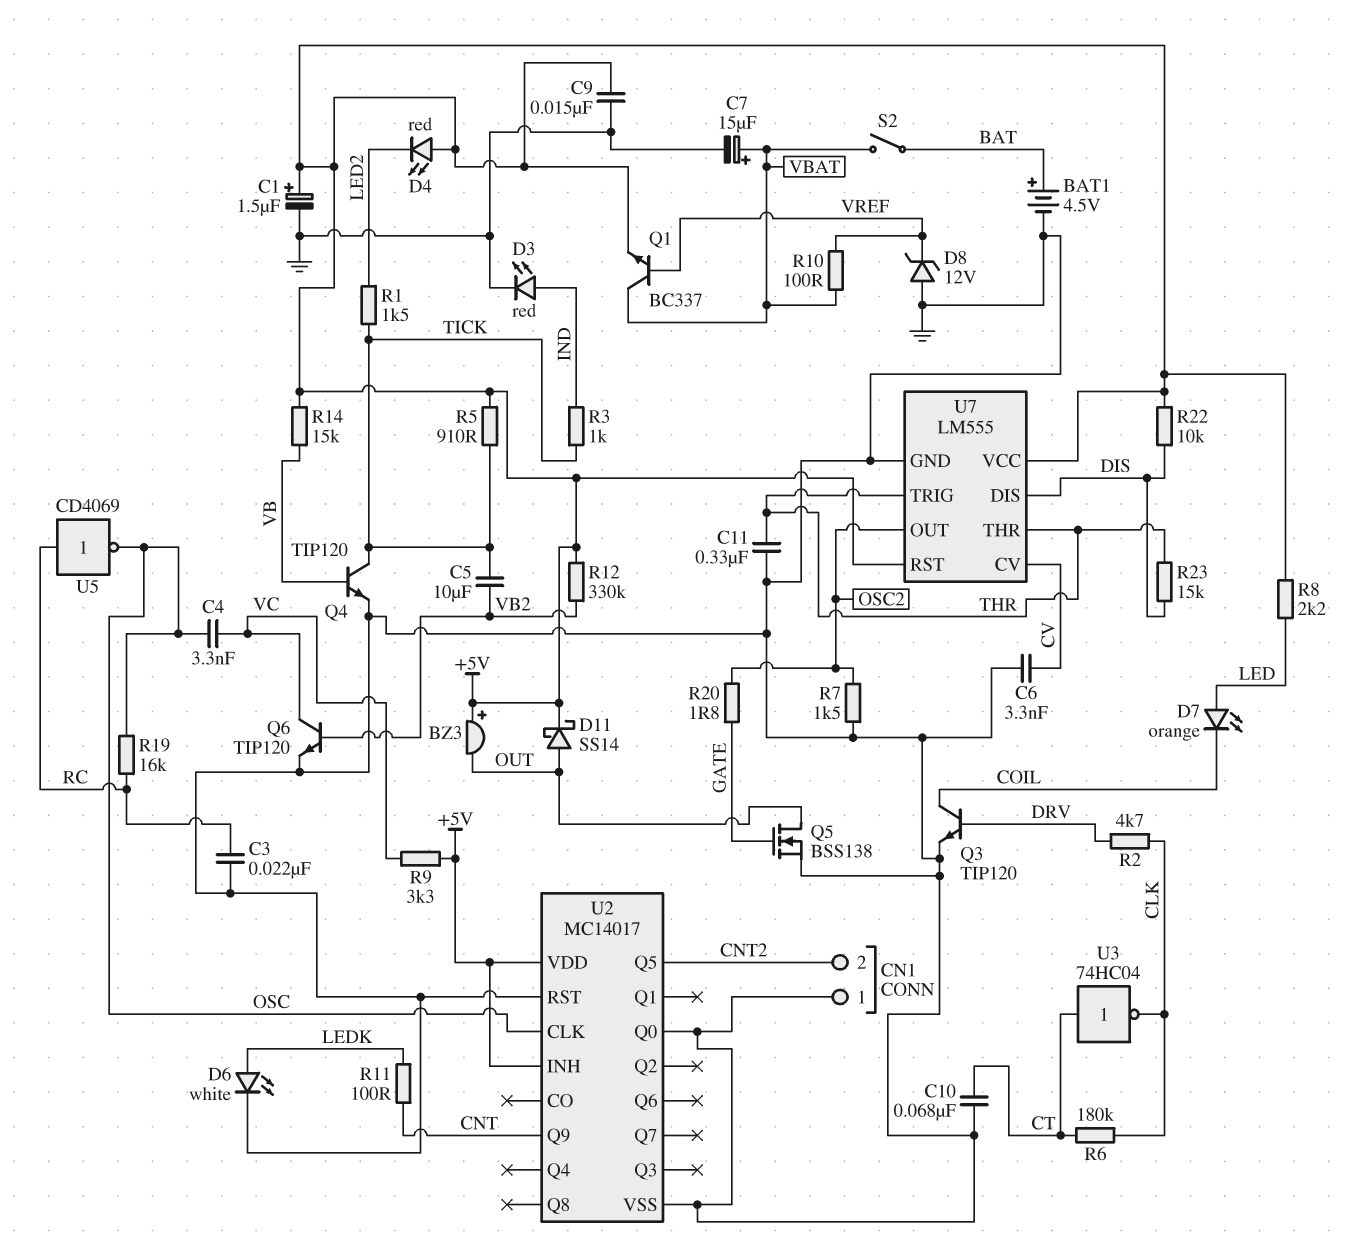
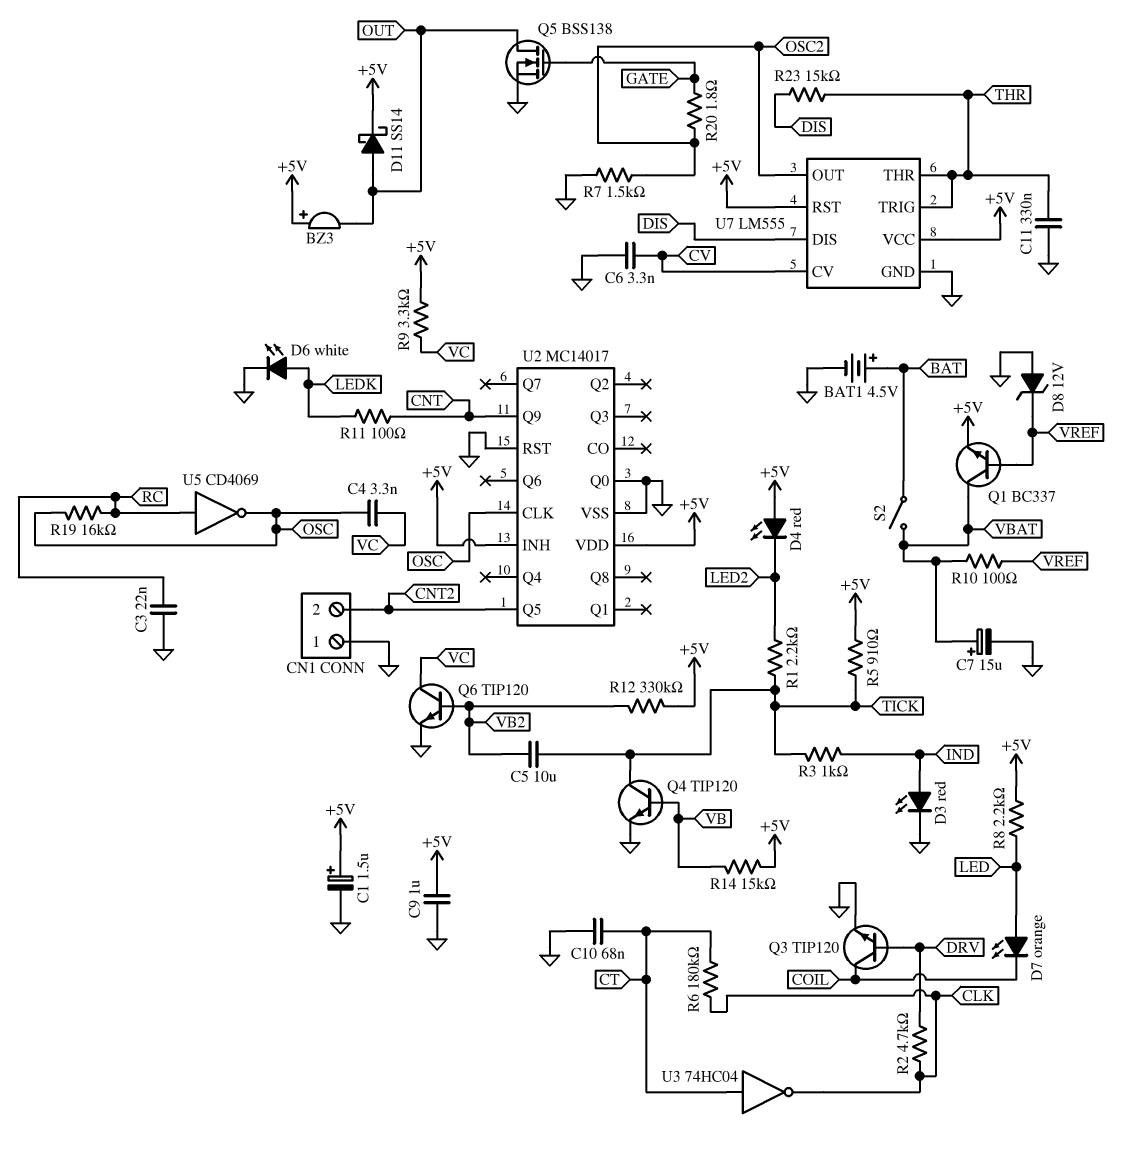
C9: 15nF (+5V, GND) -> 1uF (+5V, GND)
R1: 1.5k (LED2, TICK) -> 2.2k (LED2, TICK)
R22: 10k (+5V, DIS) -> none

